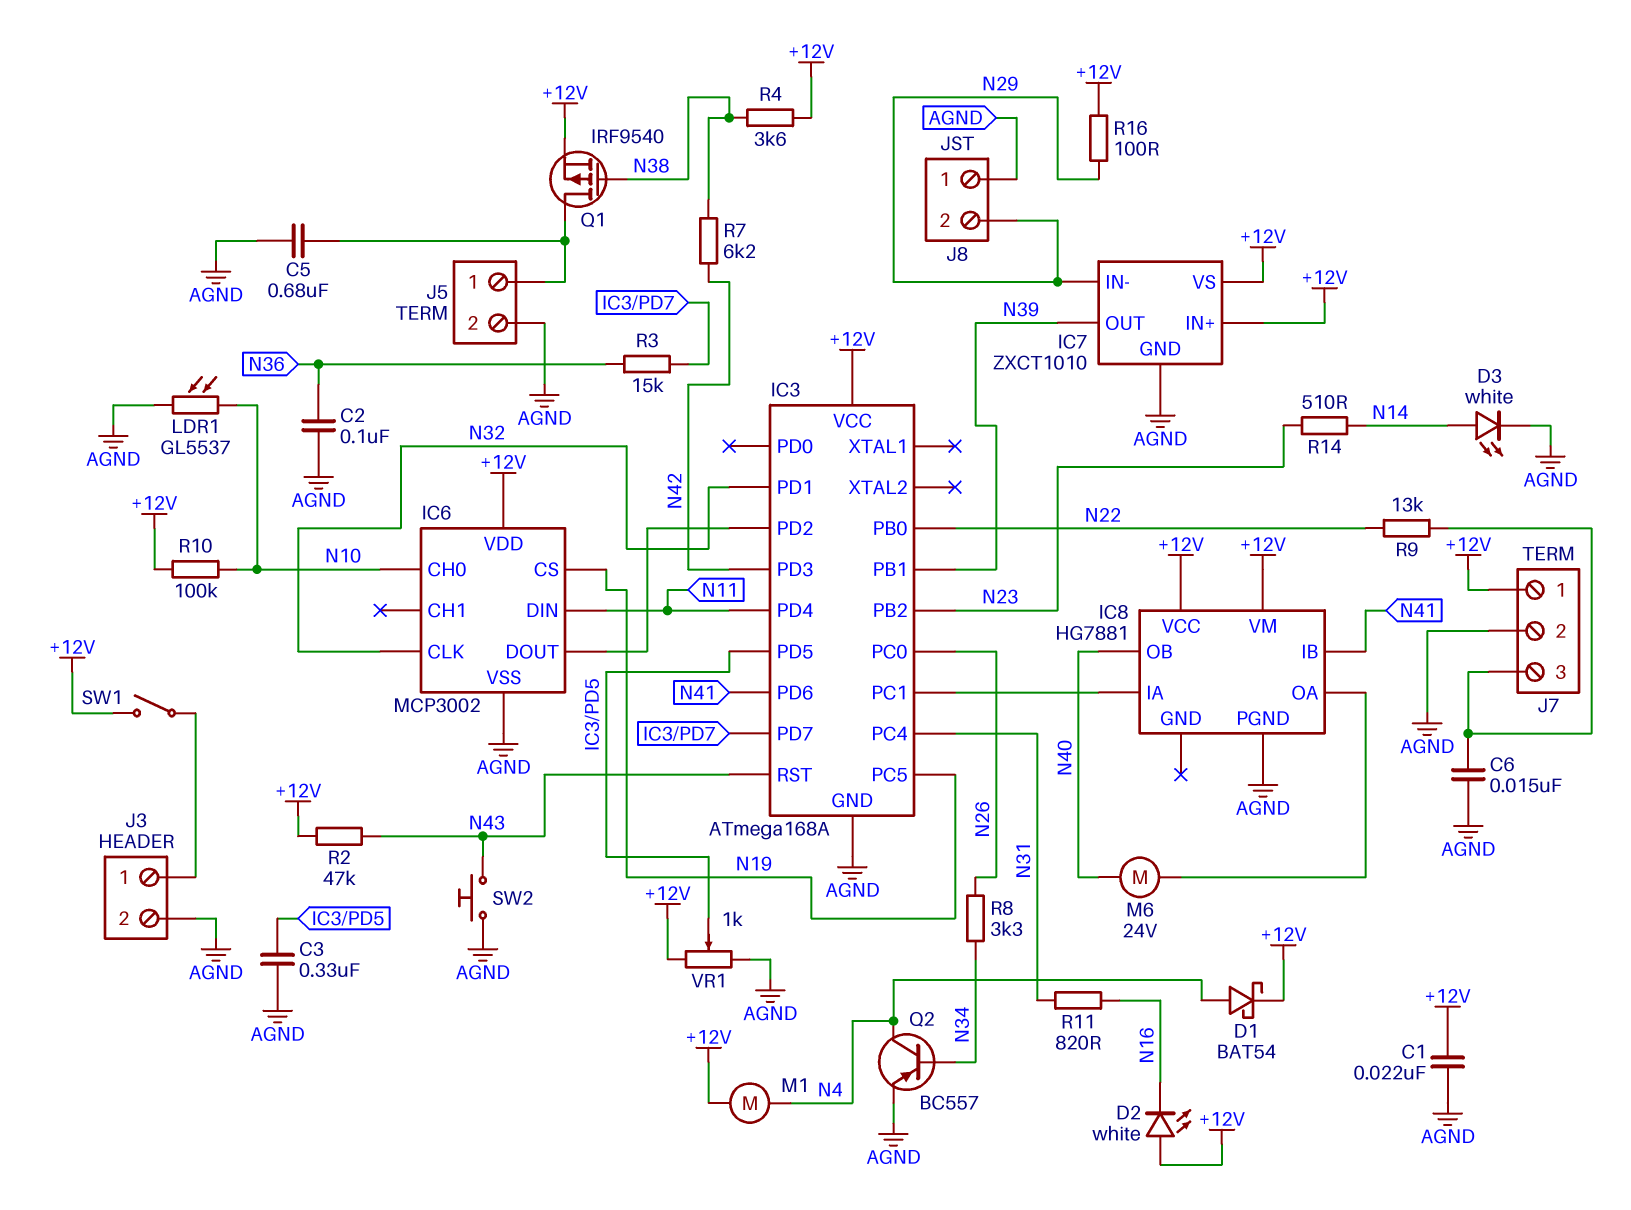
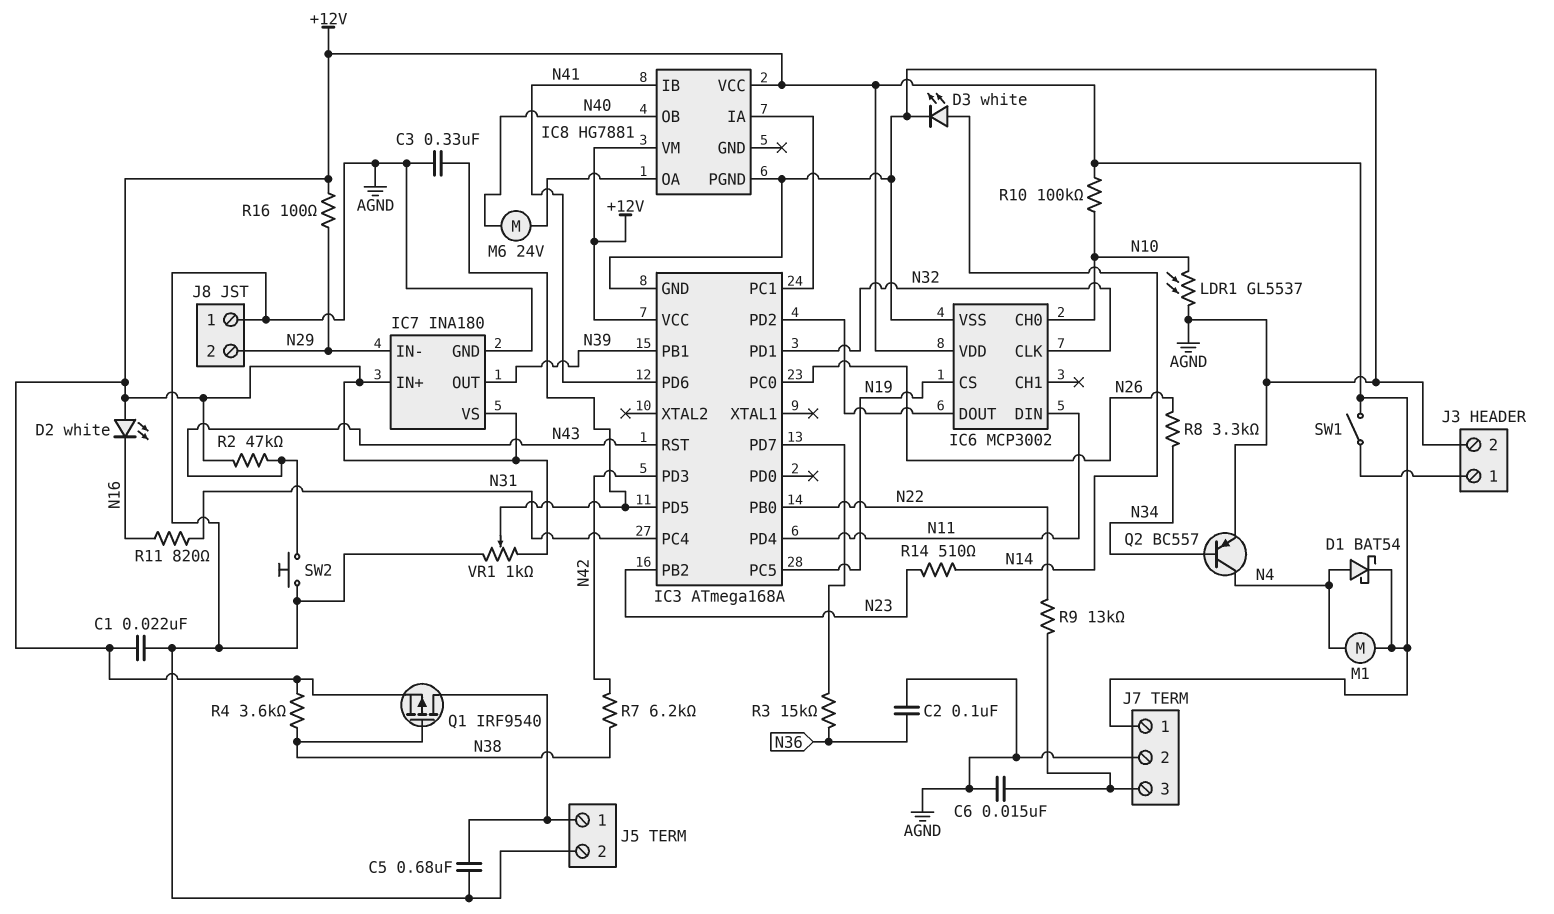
IC7: ZXCT1010 -> INA180

